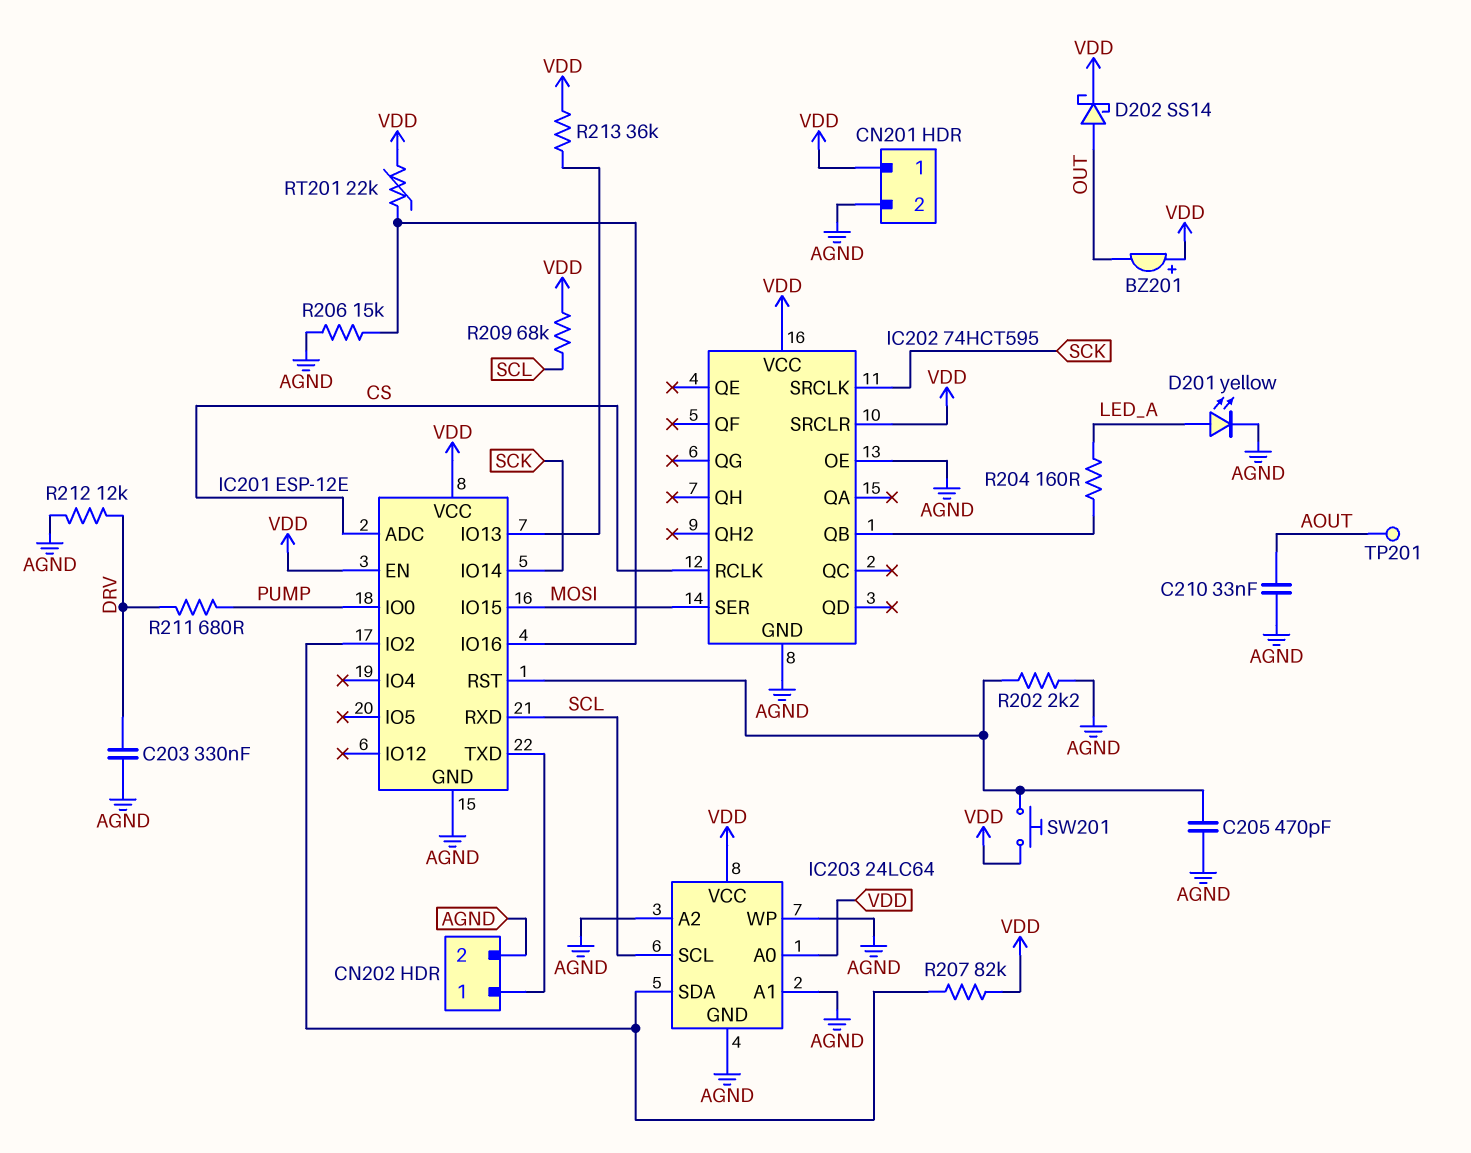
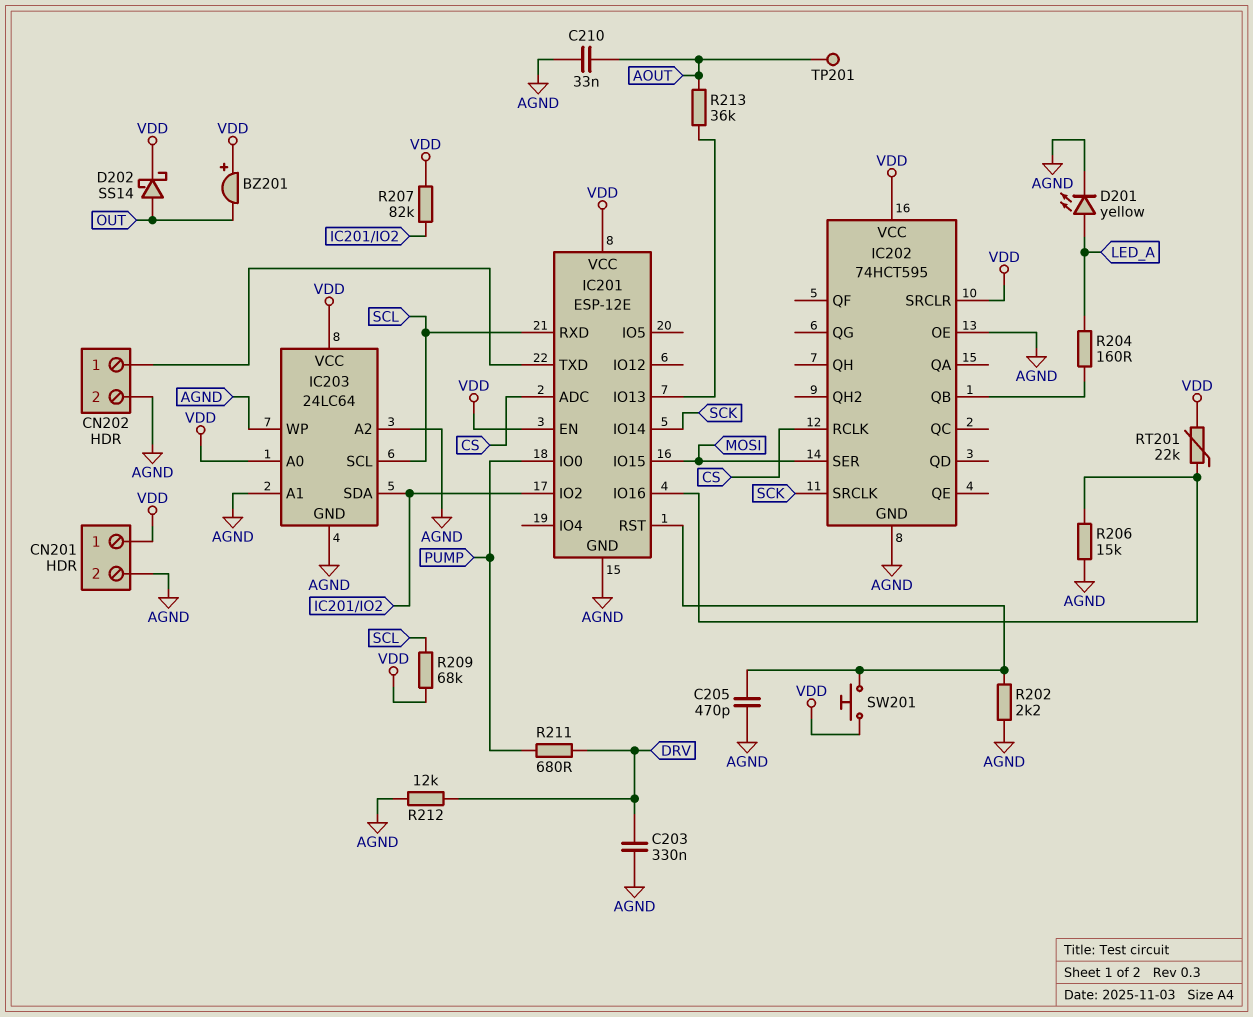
R213: 36k (IC201/IO13, VDD) -> 36k (AOUT, IC201/IO13)

